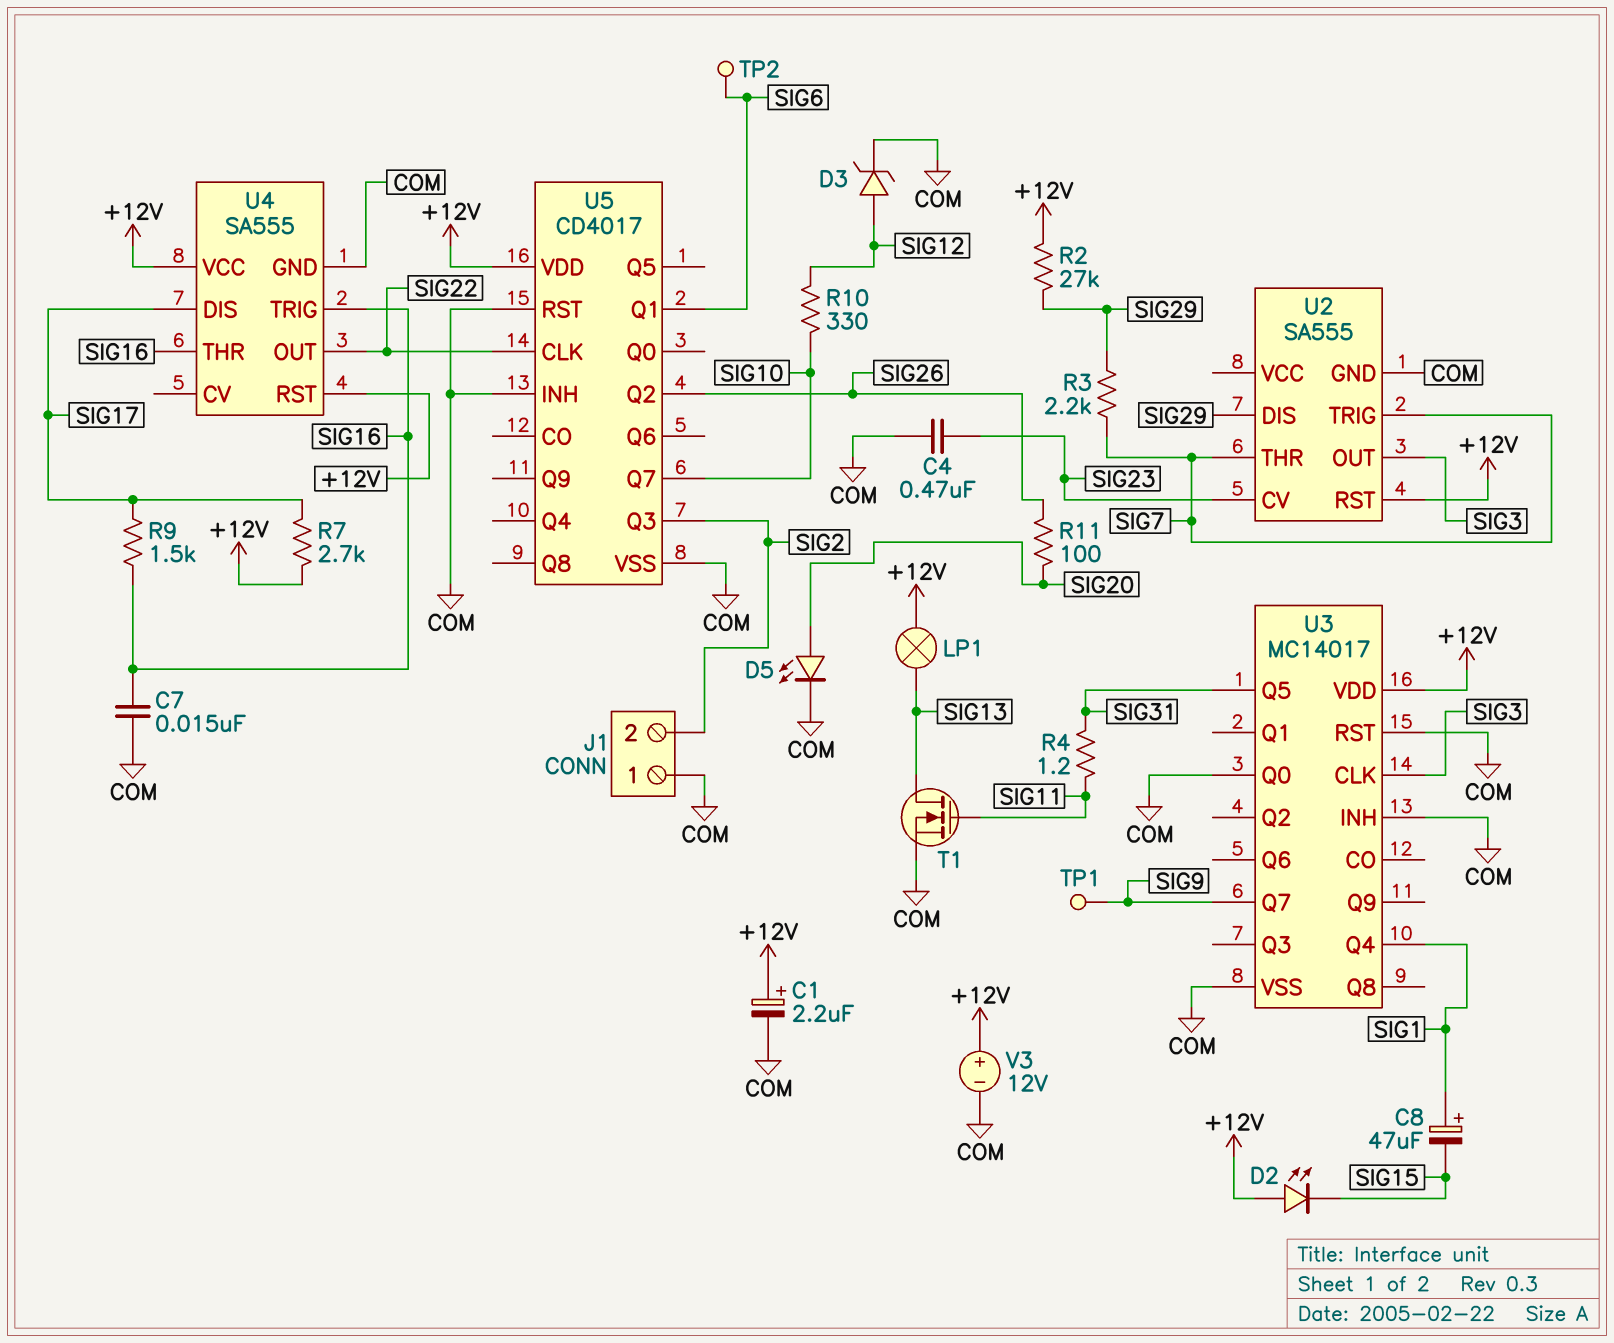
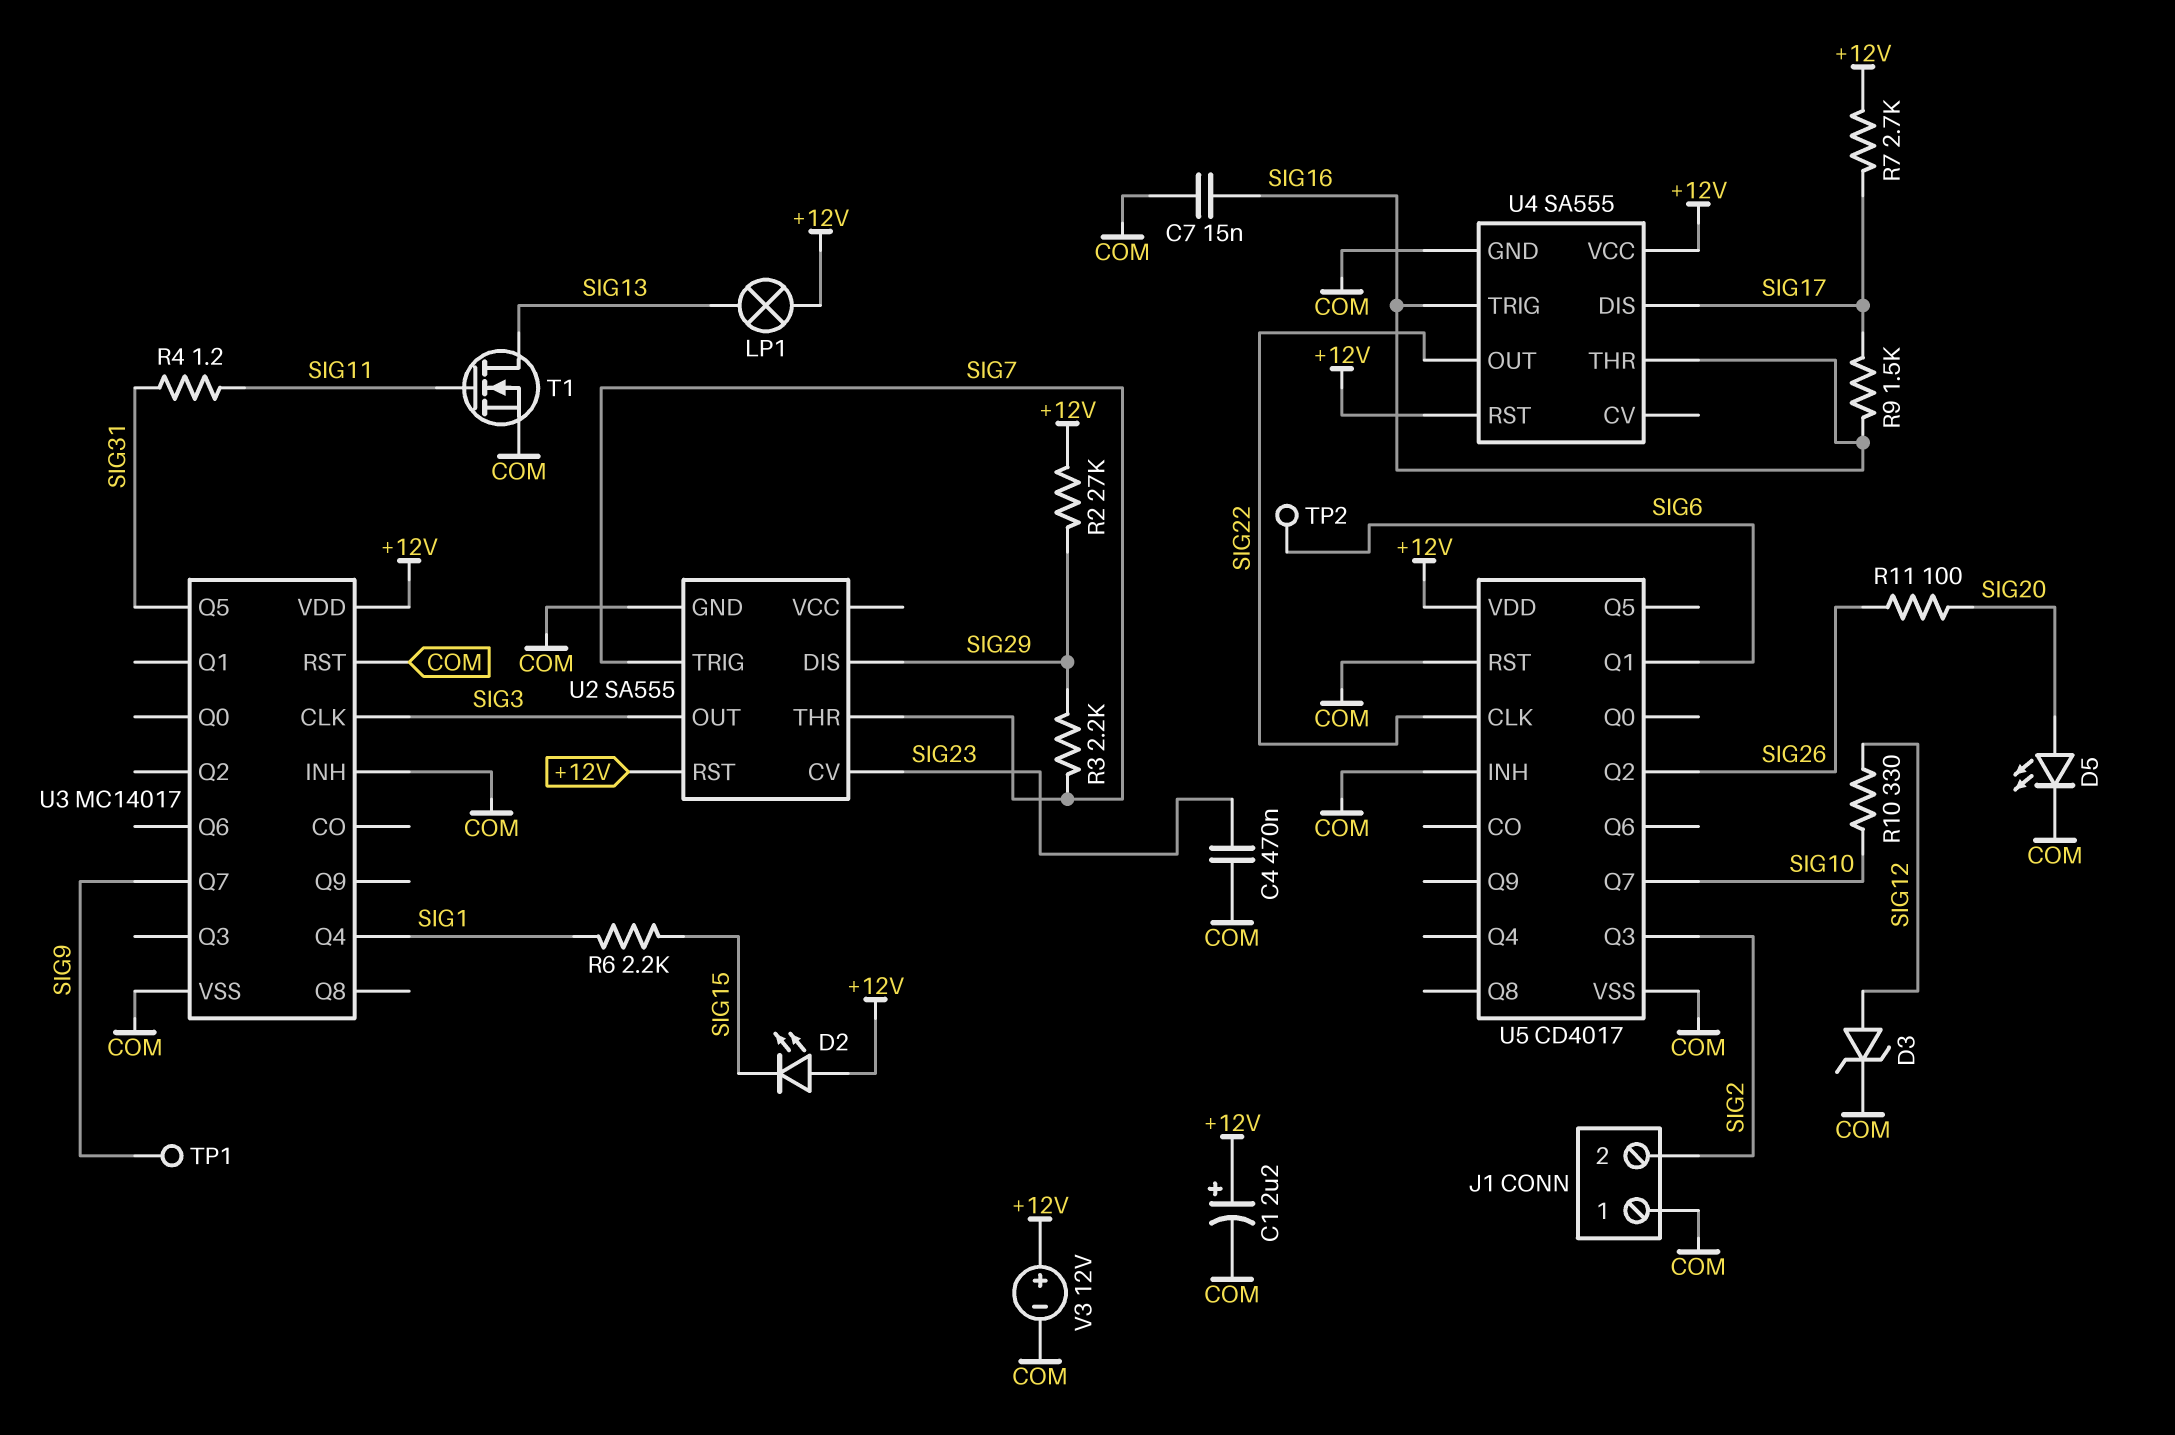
C8: 47uF (plus SIG1, minus SIG15) -> none
R6: none -> 2.2k (SIG1, SIG15)
U3 pin Q0: COM -> none

